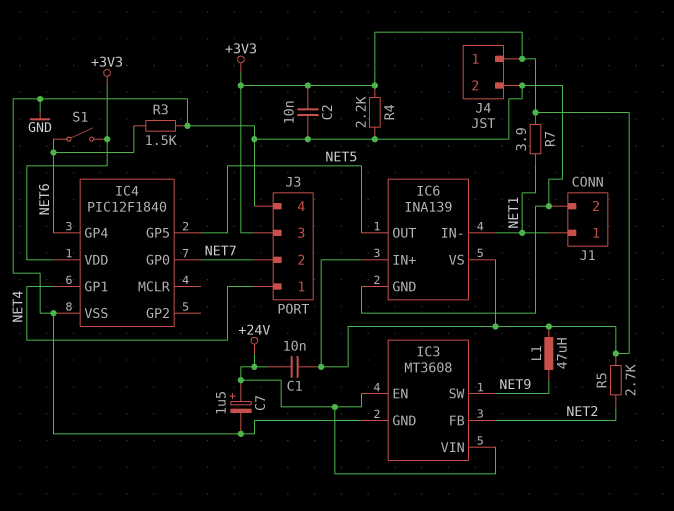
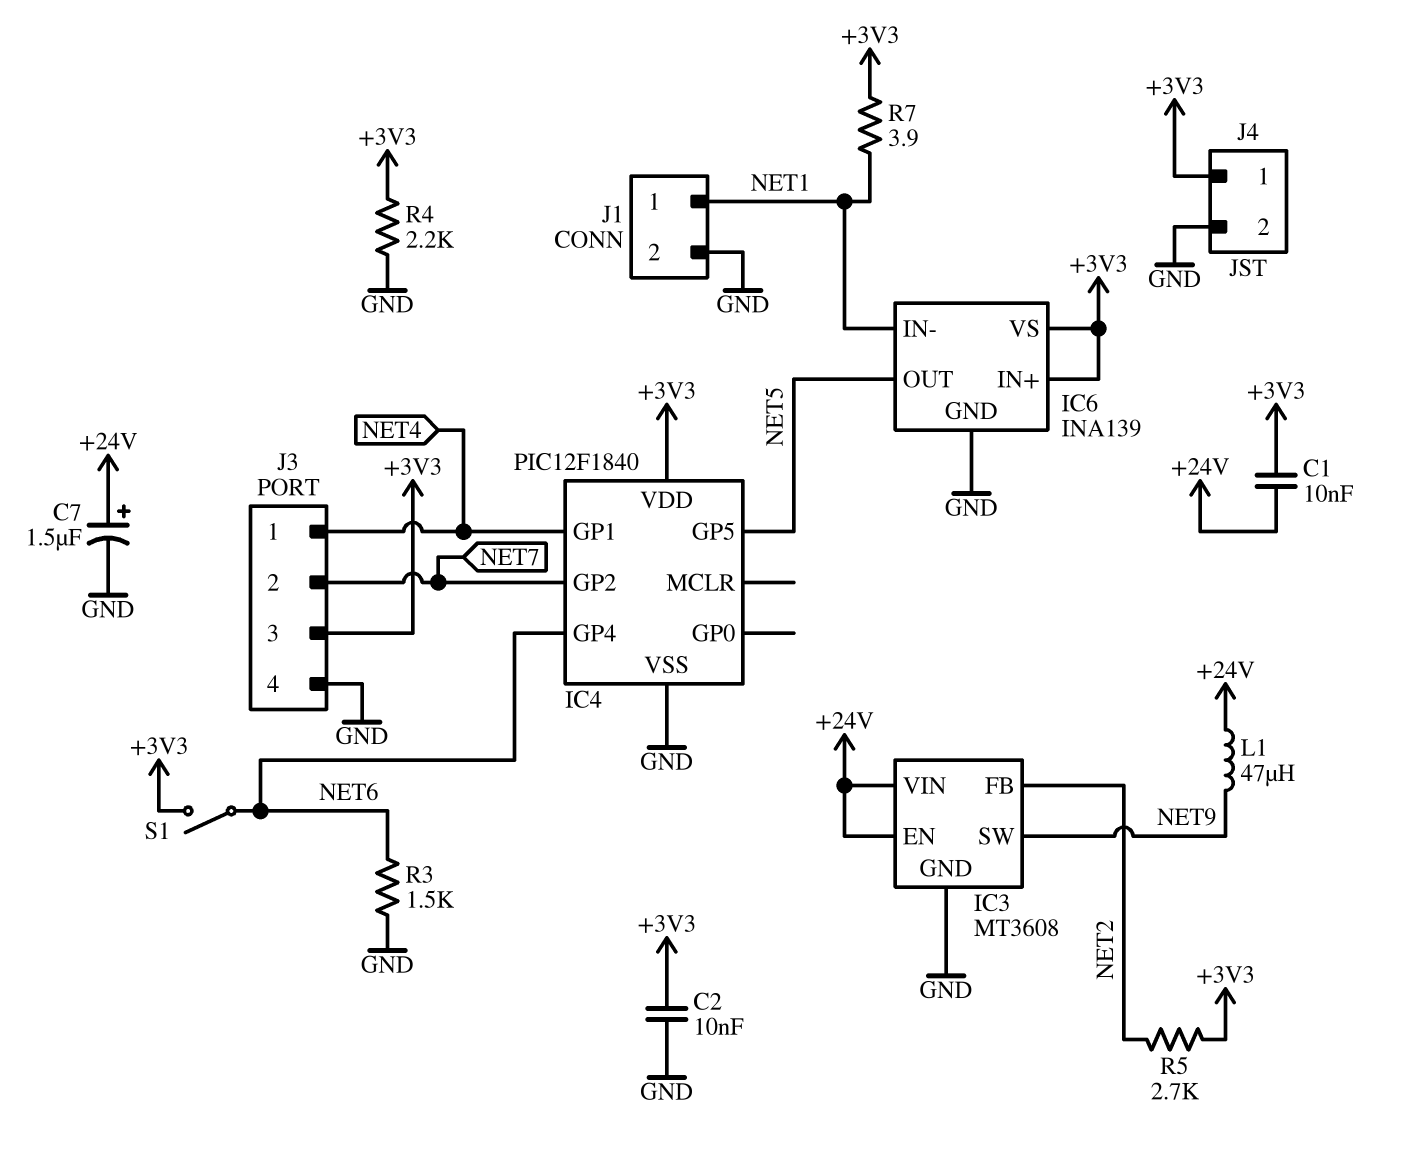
IC4 pin GP0: NET7 -> none
IC4 pin GP2: none -> NET7
L1: 47uH (+3V3, NET9) -> 47uH (+24V, NET9)

